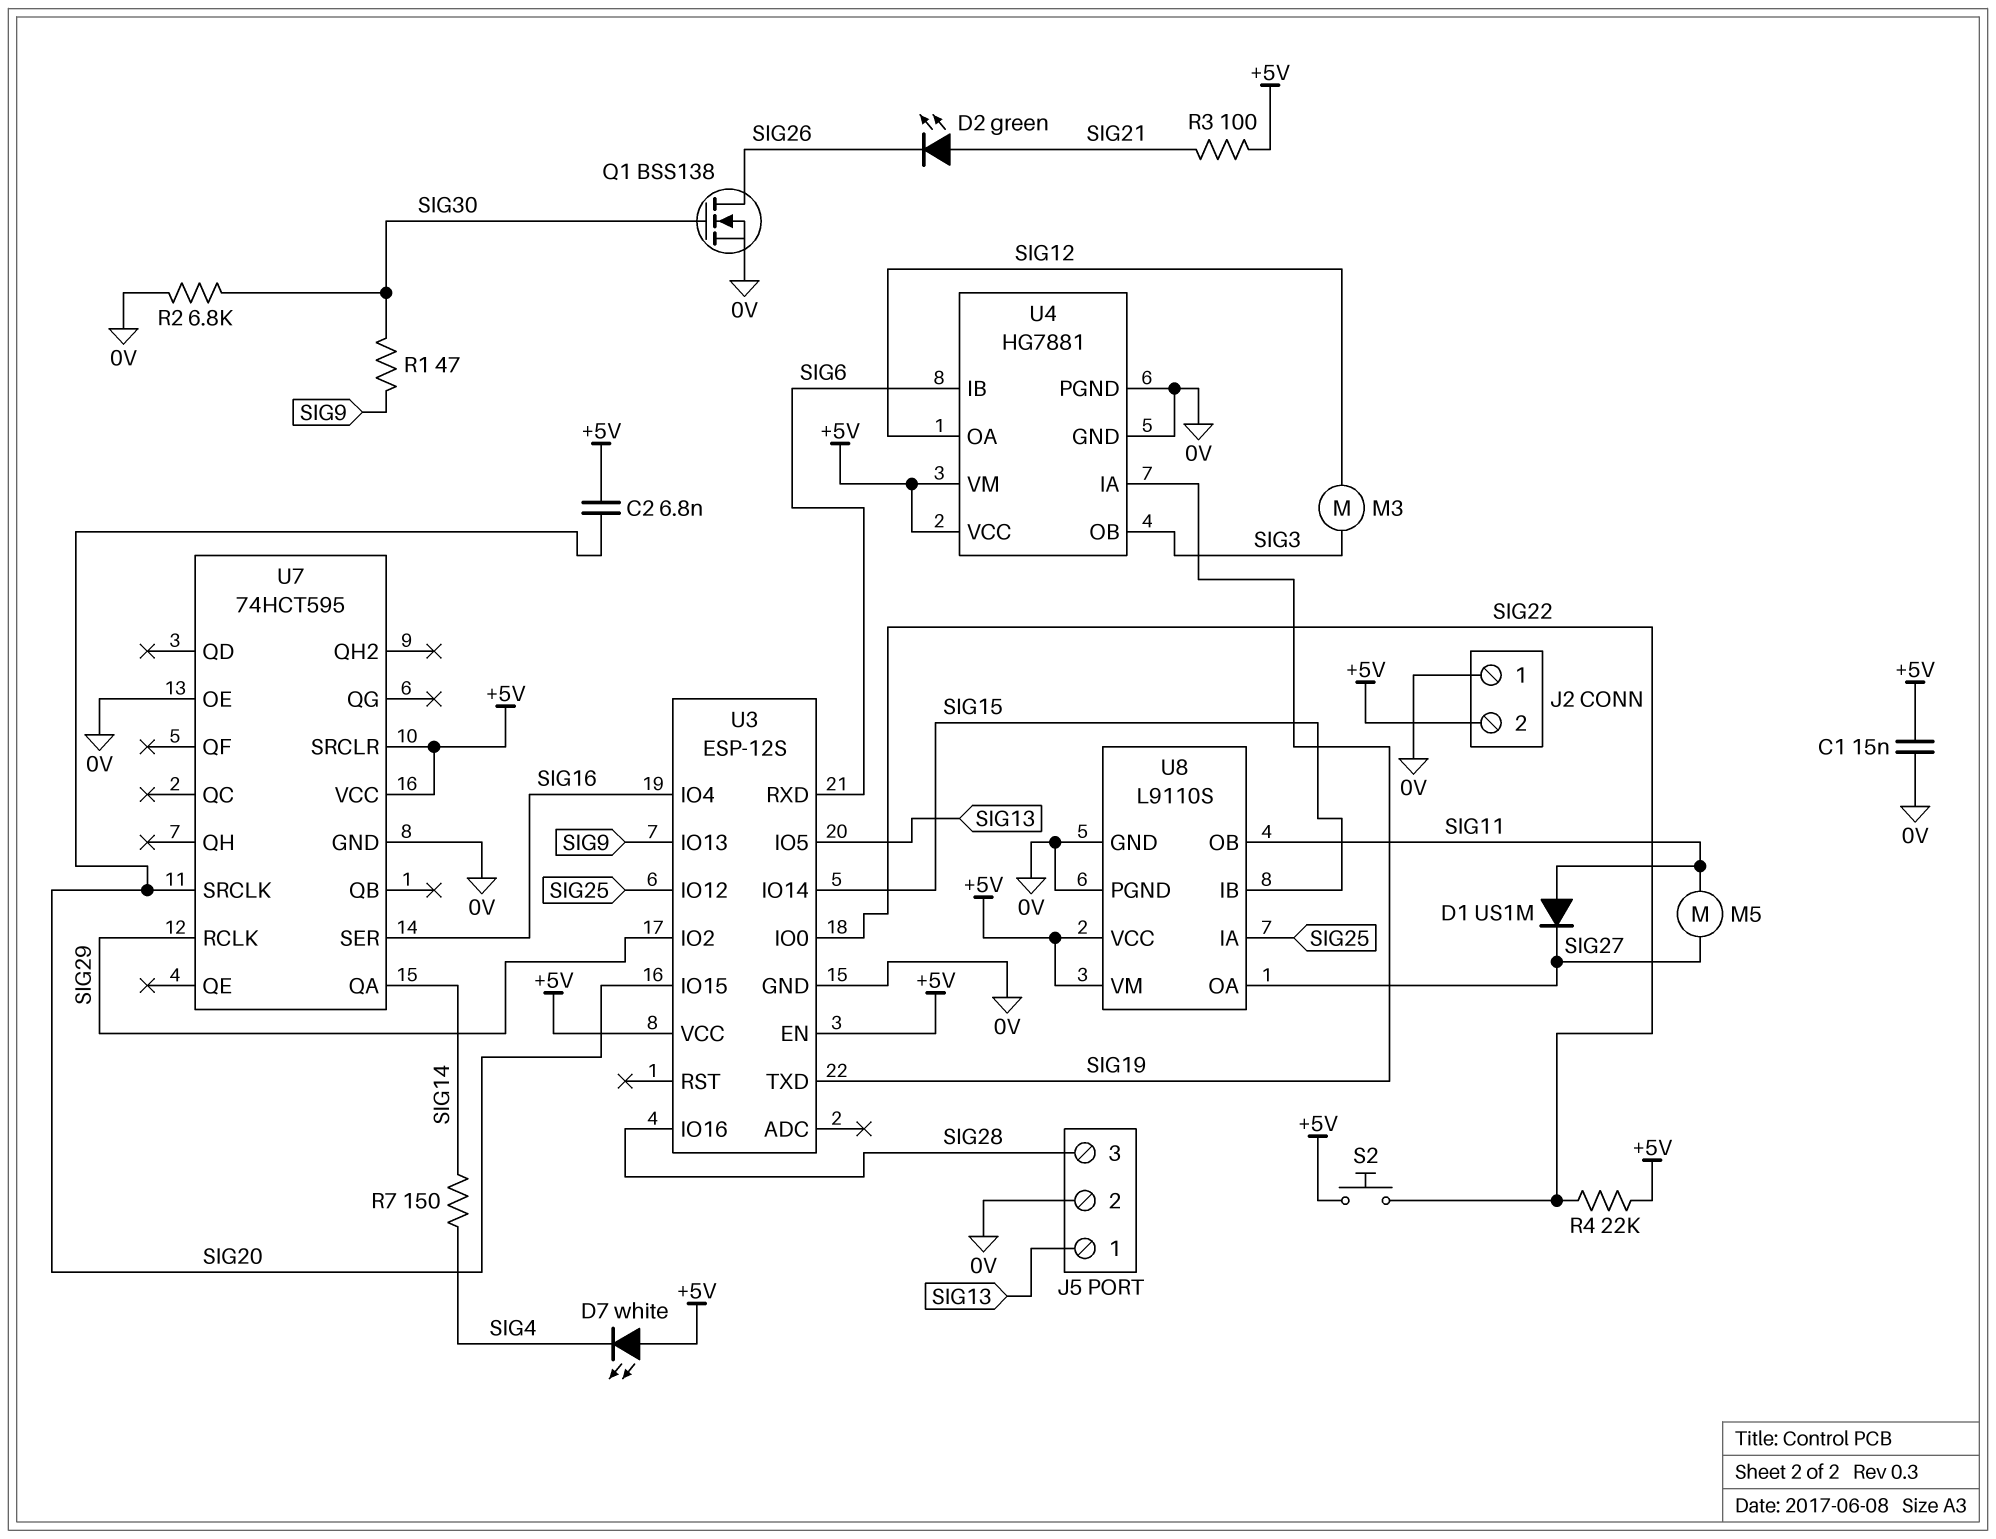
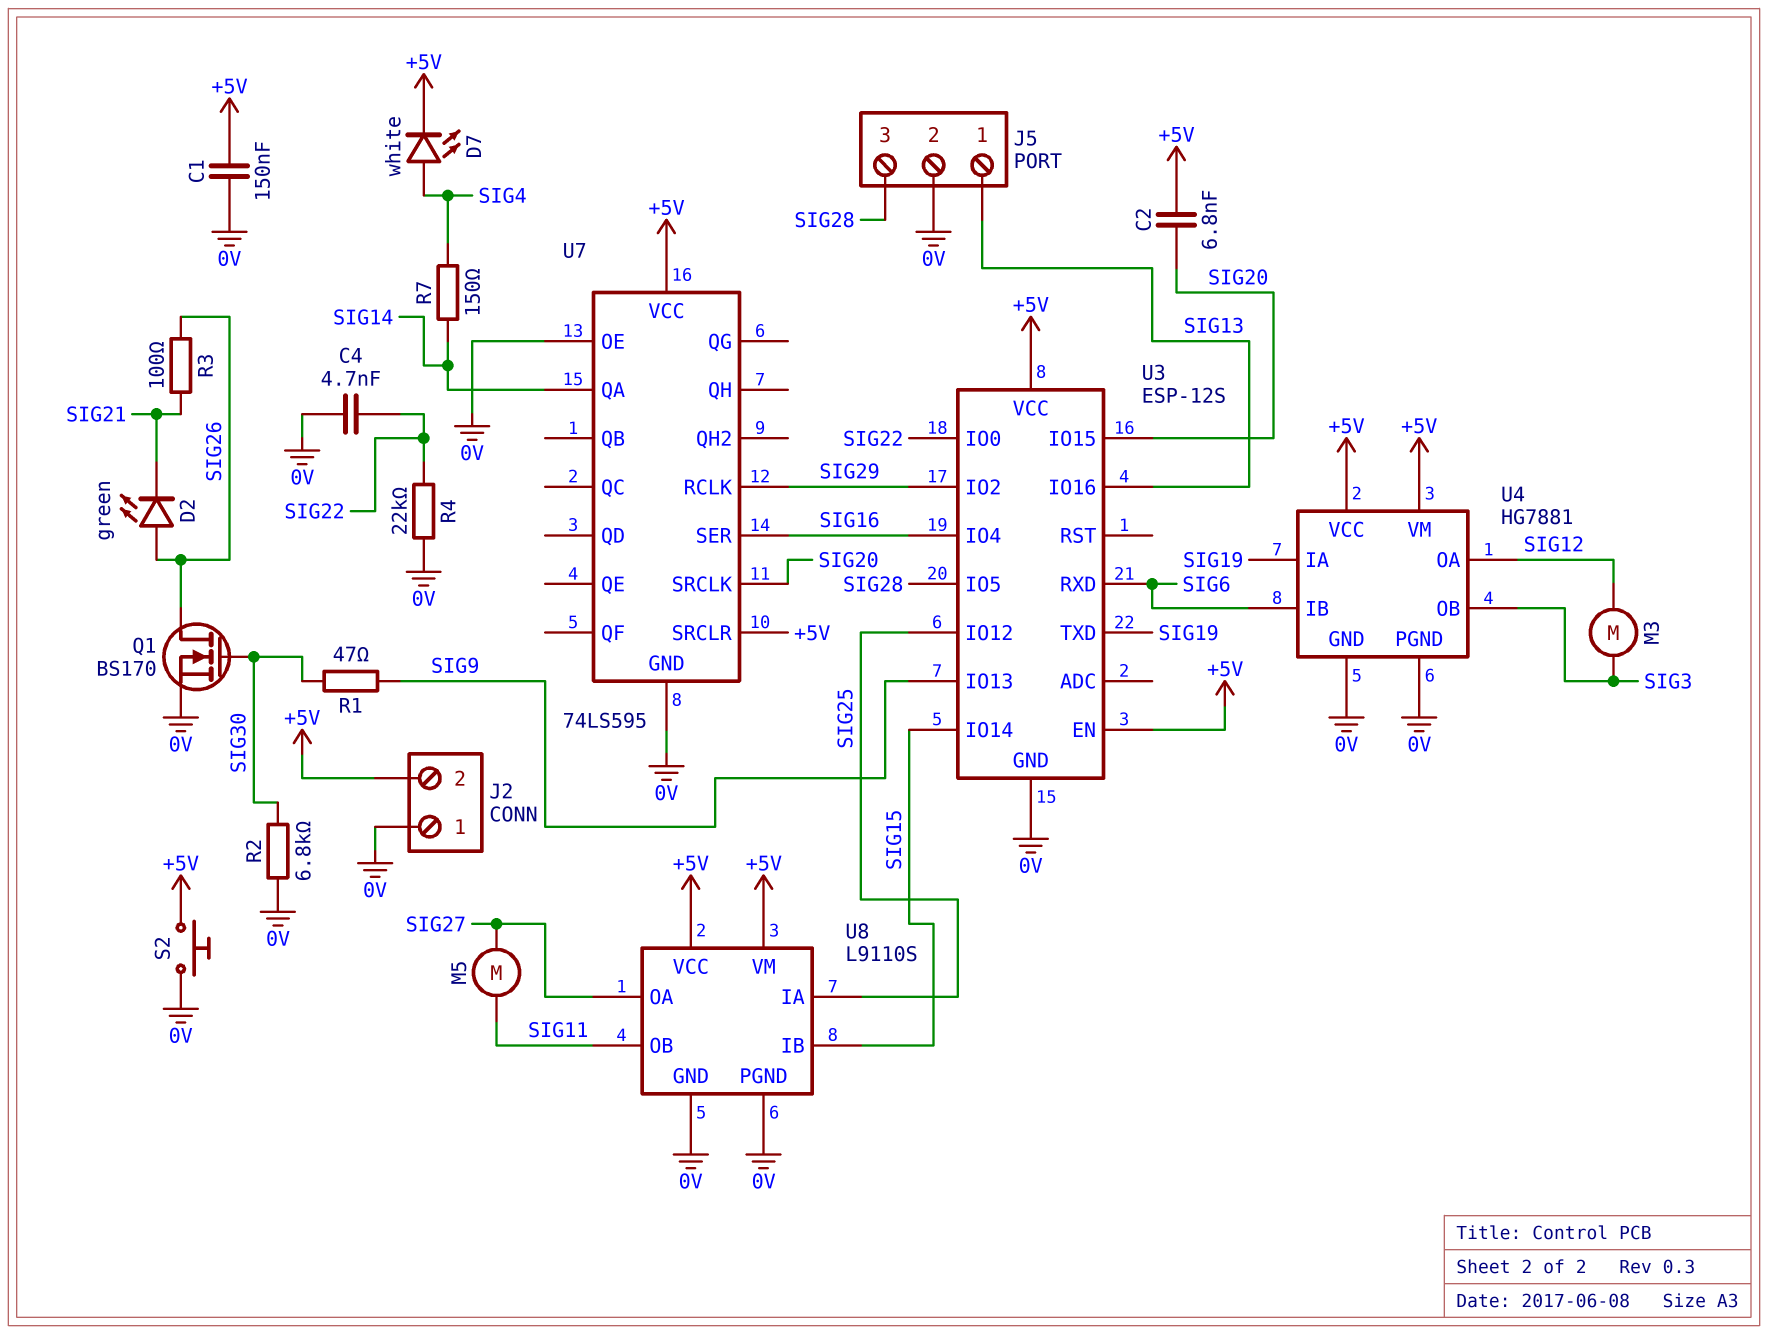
C1: 15nF (+5V, 0V) -> 150nF (+5V, 0V)
C4: none -> 4.7nF (0V, SIG22)
D1: diode US1M (A SIG11, K SIG27) -> none
D2: LED green (A SIG21, K SIG26) -> LED green (A SIG26, K SIG21)
D7: LED white (A +5V, K SIG4) -> LED white (A SIG4, K +5V)
Q1: NMOS BSS138 (G SIG30, D SIG26, S 0V) -> NMOS BS170 (G SIG30, D SIG26, S 0V)
R3: 100 (+5V, SIG21) -> 100 (SIG21, SIG26)
R4: 22k (+5V, SIG22) -> 22k (0V, SIG22)
S2: button (+5V, SIG22) -> button (+5V, 0V)
U3 pin IO5: SIG13 -> SIG28
U3 pin IO16: SIG28 -> SIG13
U7: 74HCT595 -> 74LS595

